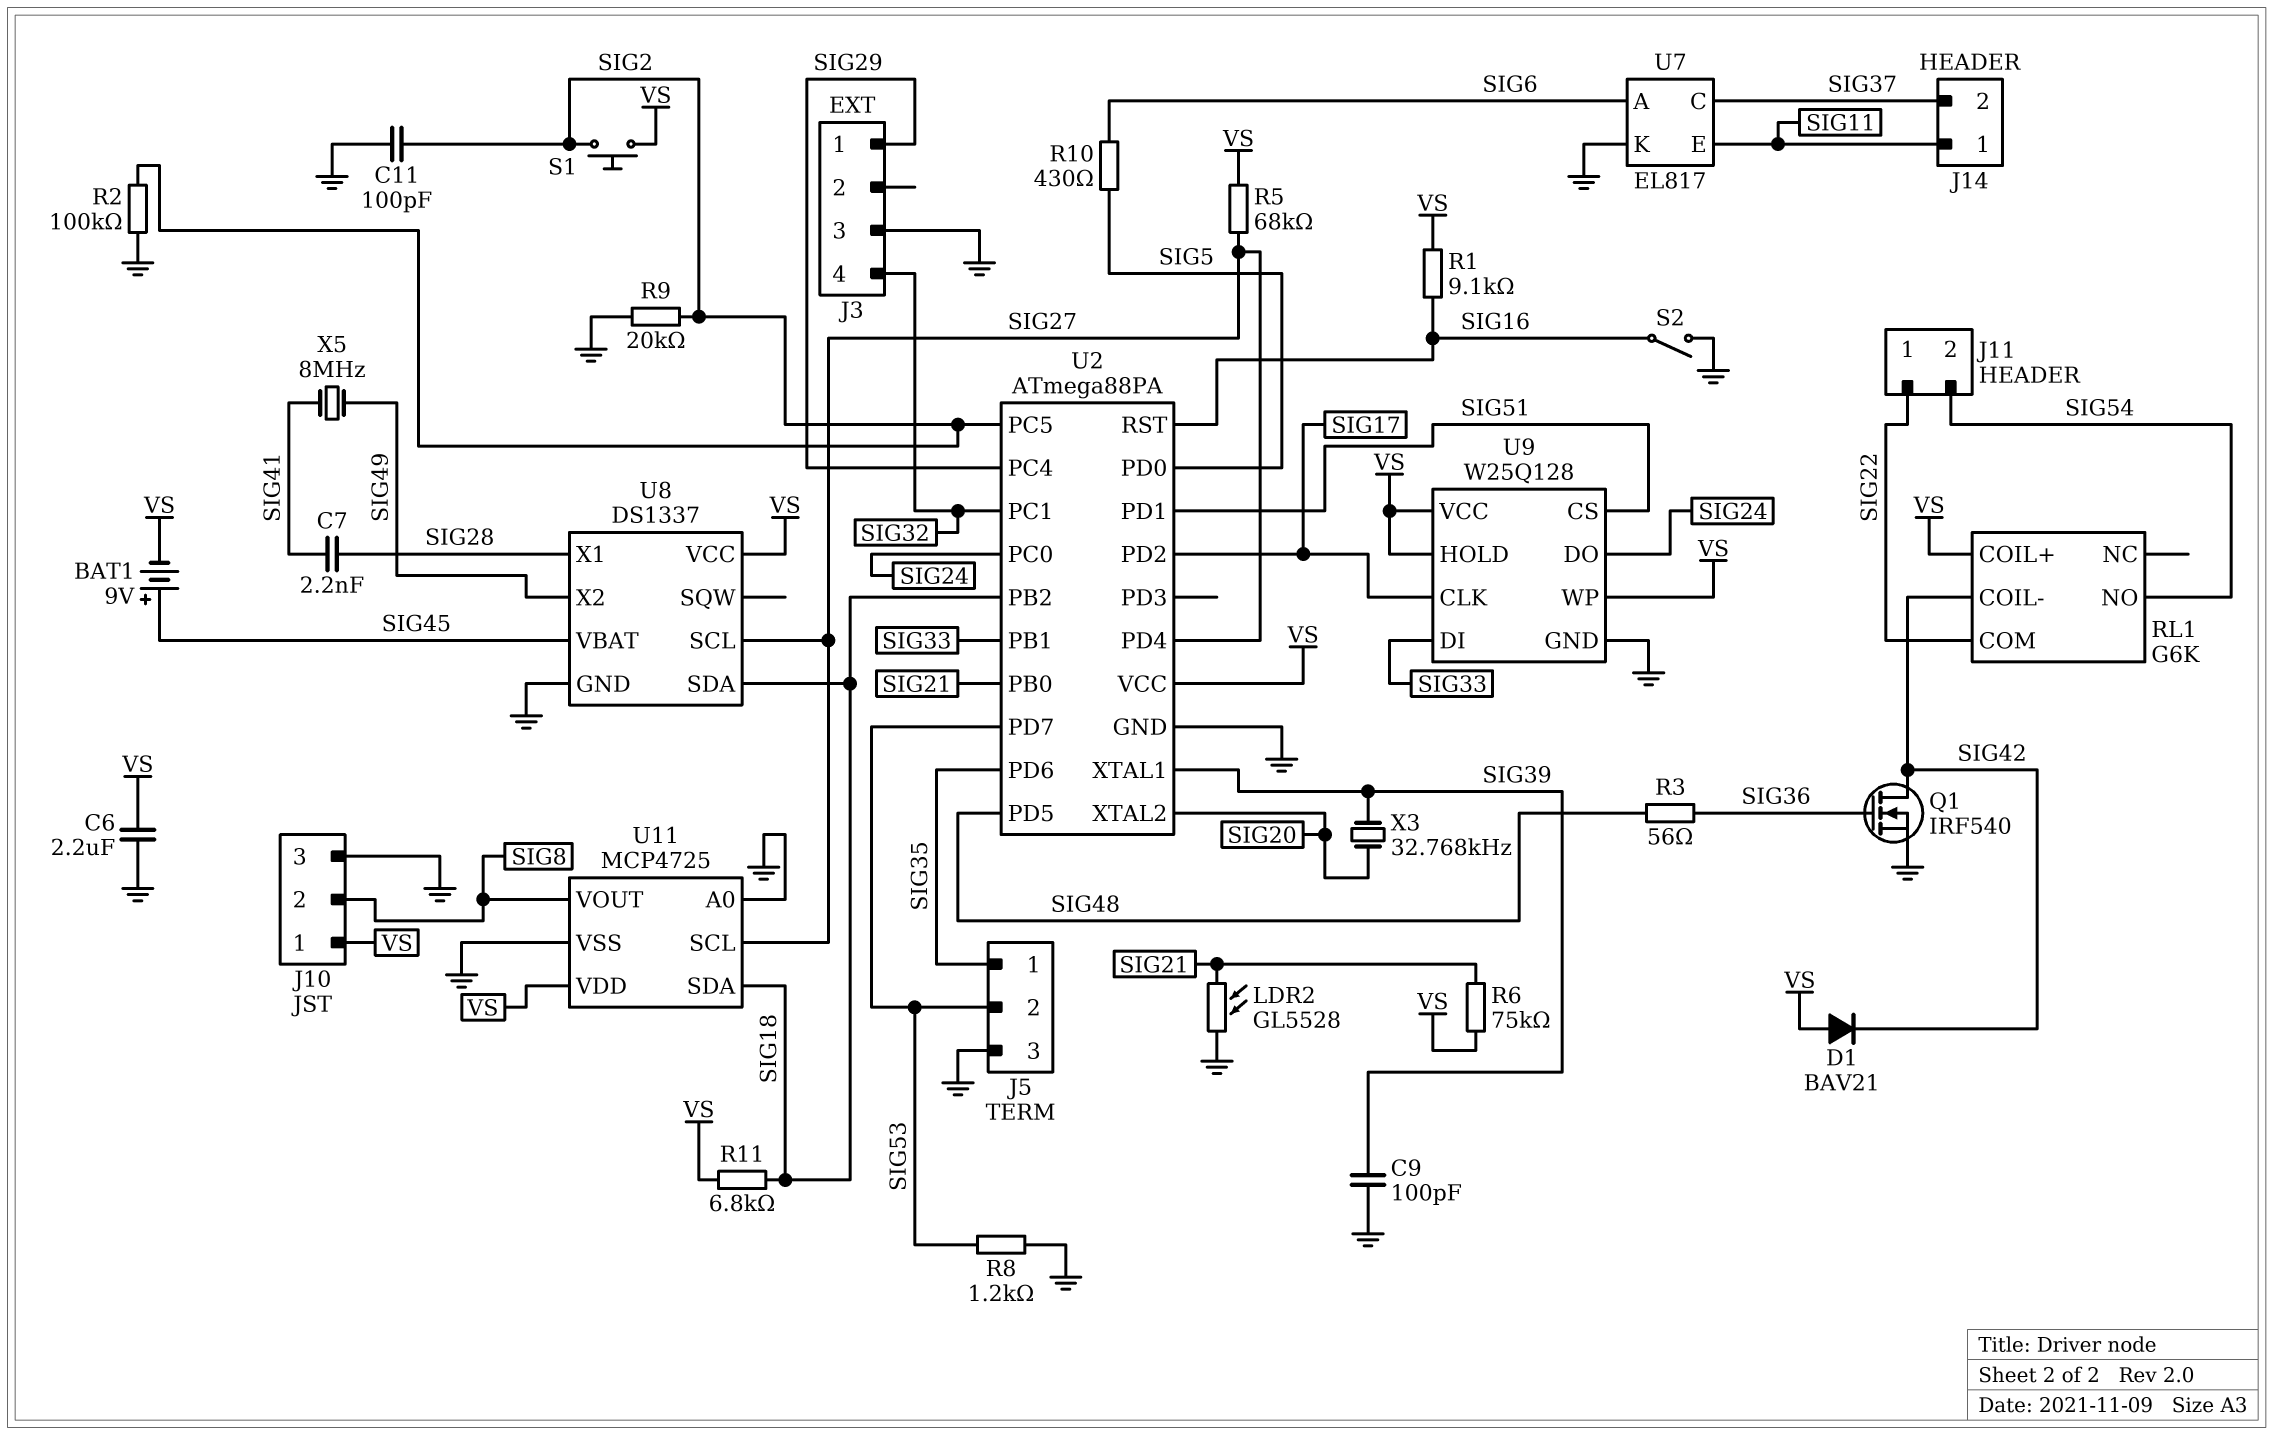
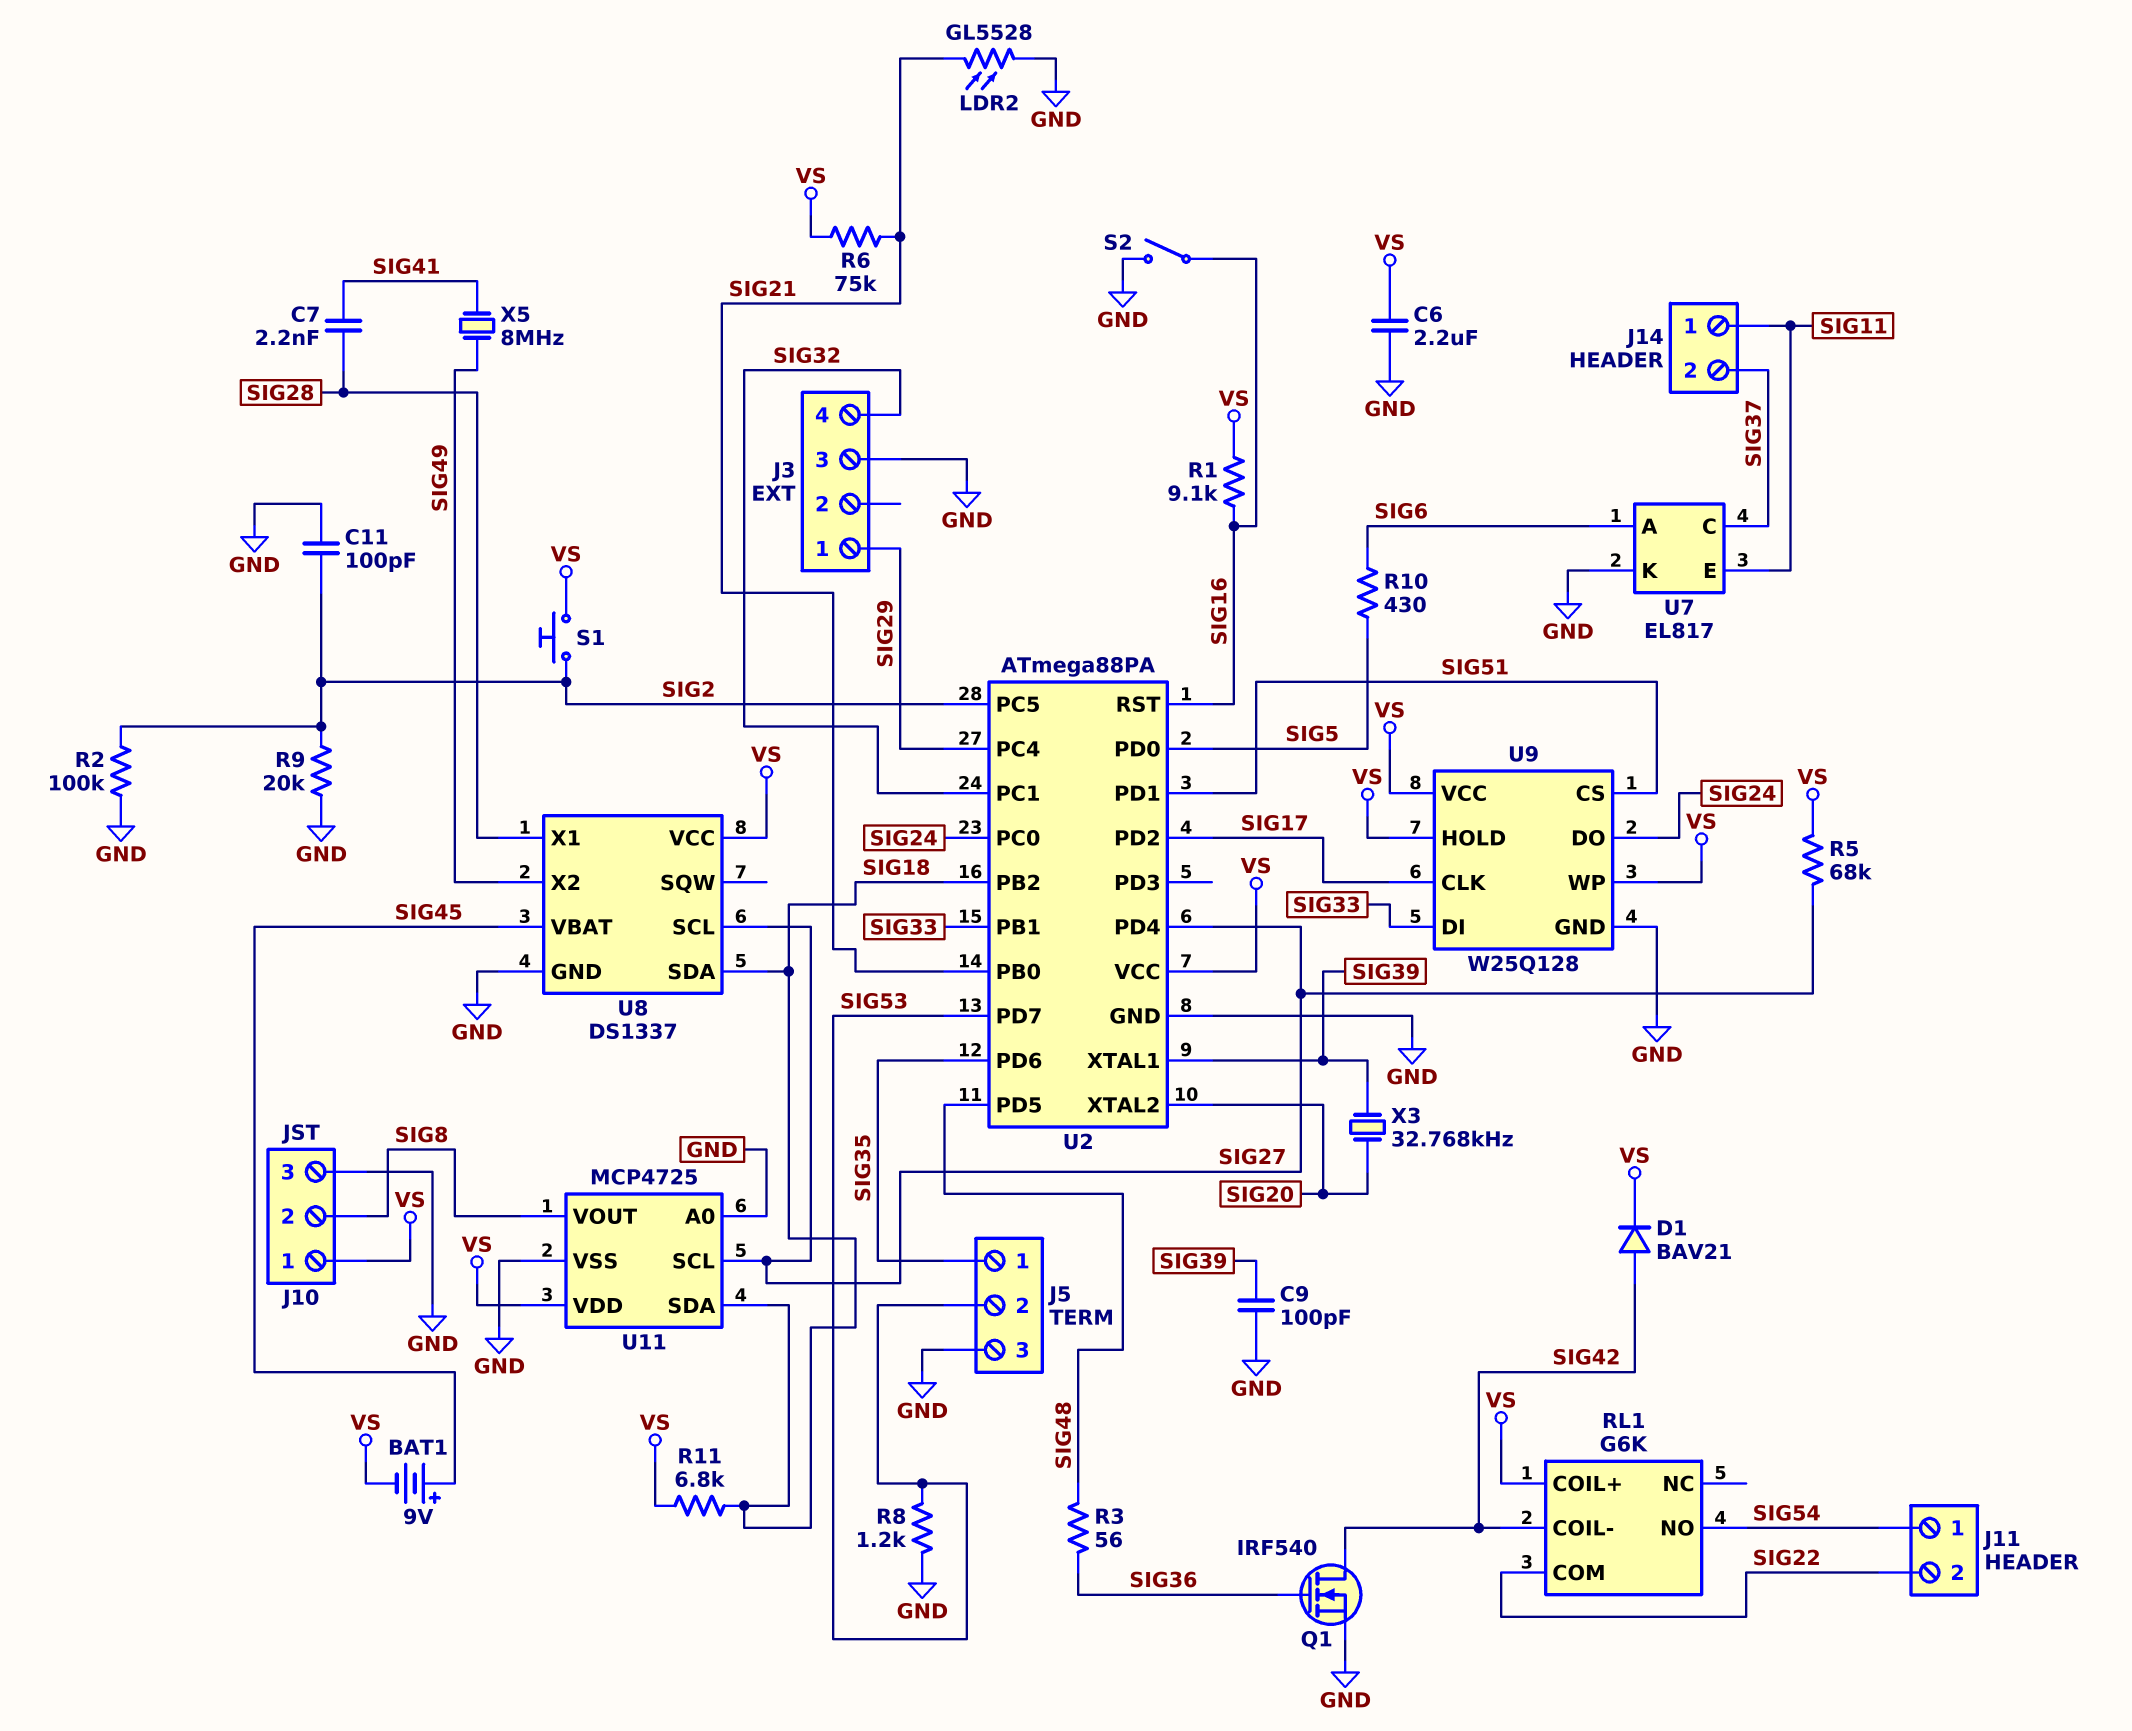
D1: diode BAV21 (A VS, K SIG42) -> diode BAV21 (A SIG42, K VS)
J11 pin 1: SIG22 -> SIG54
J11 pin 2: SIG54 -> SIG22

